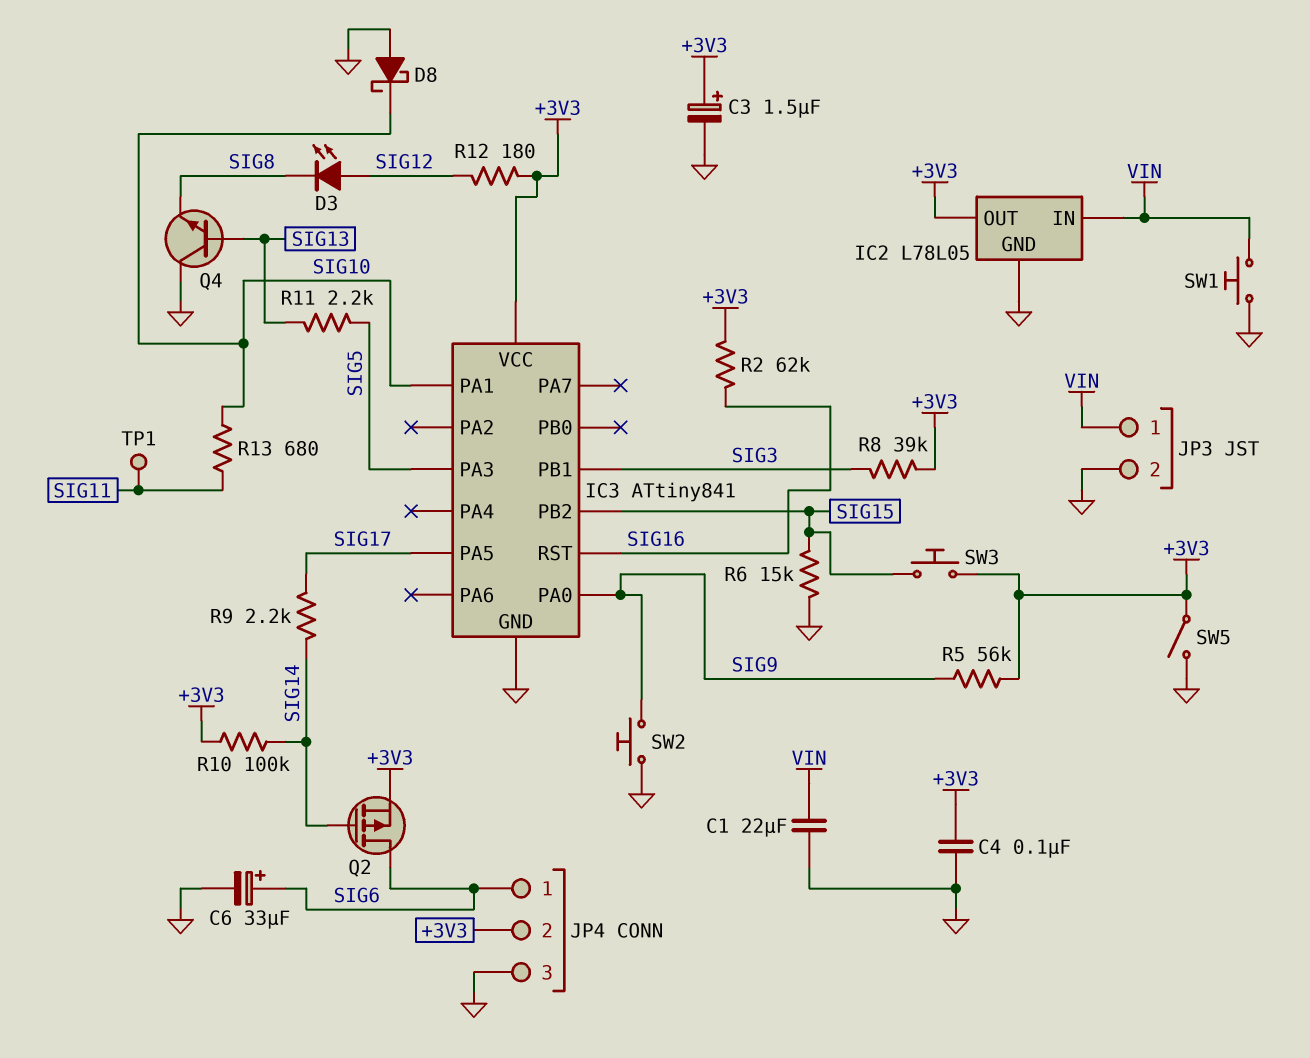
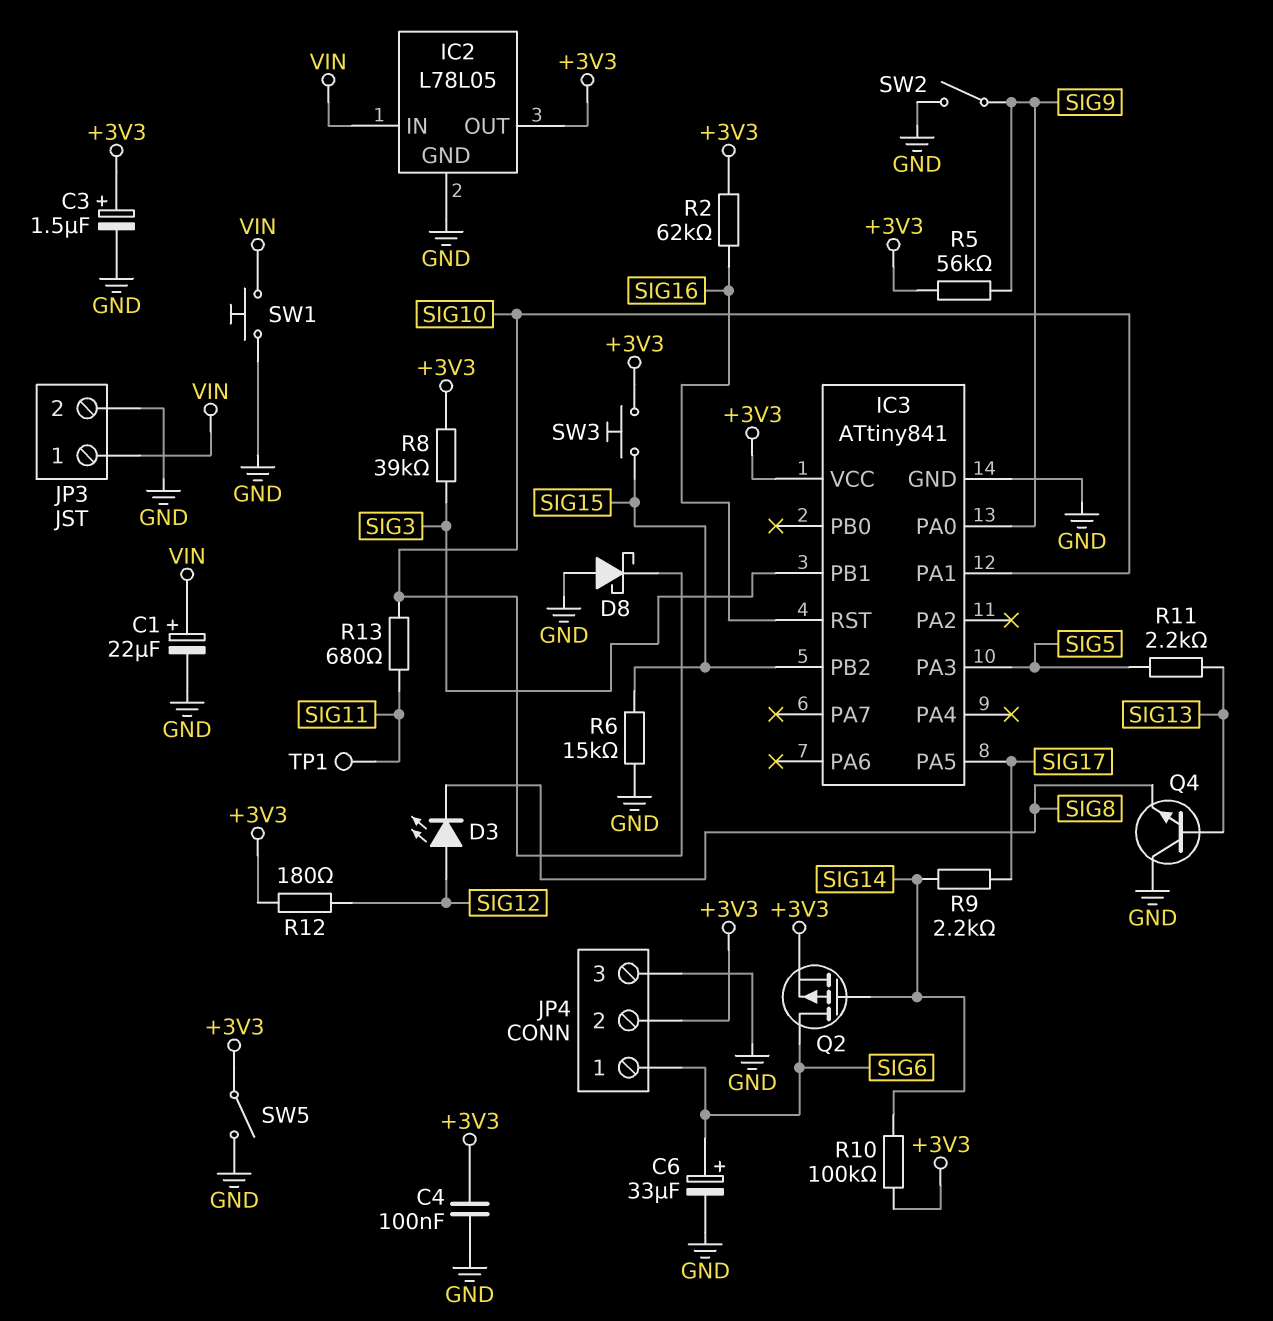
C1: 22uF (GND, VIN) -> 22uF (plus VIN, minus GND)
SW2: button (GND, SIG9) -> switch (GND, SIG9)

